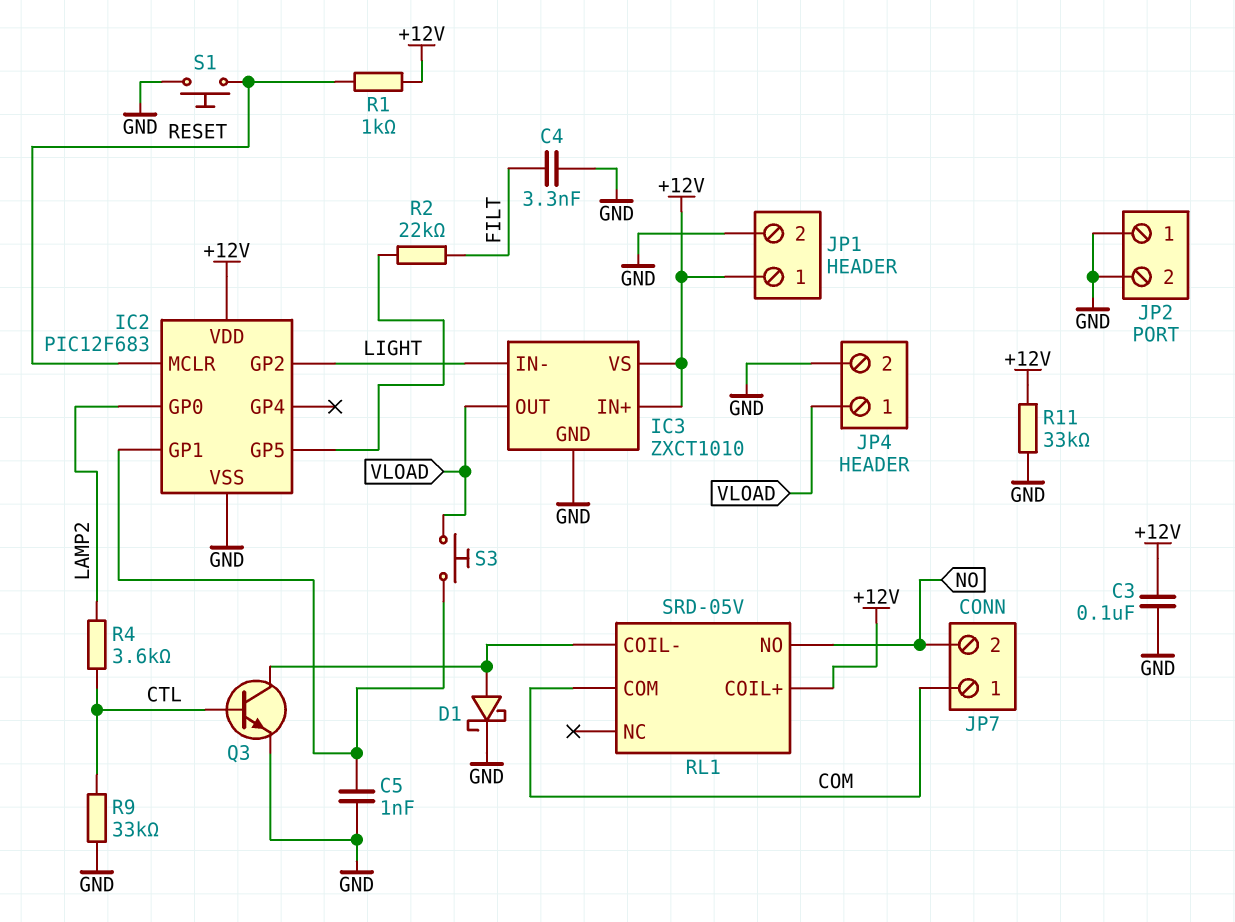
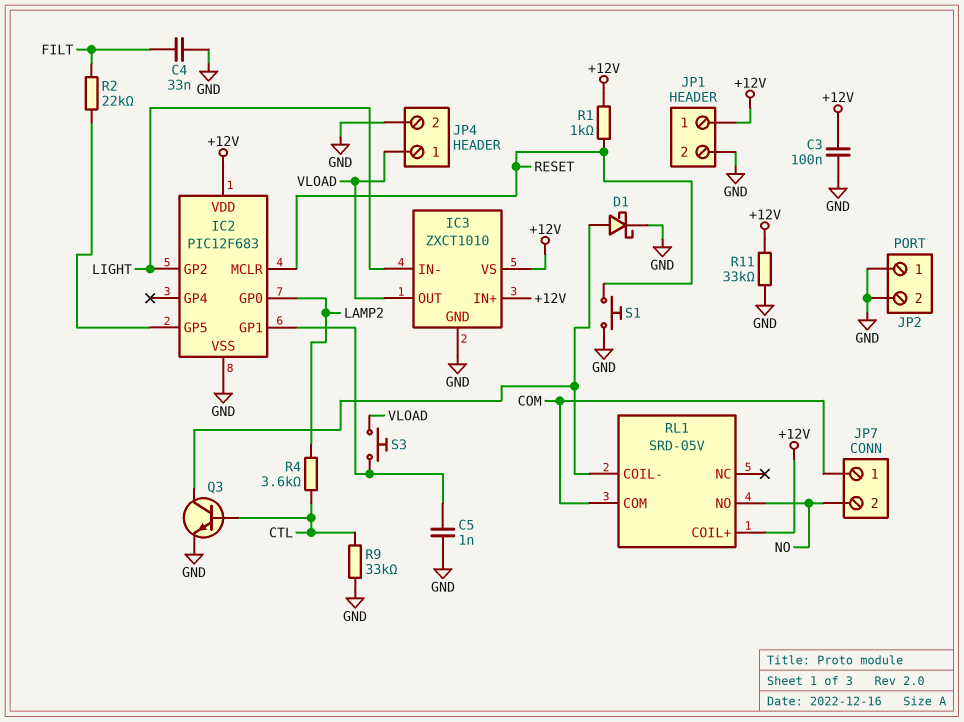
C4: 3.3nF (FILT, GND) -> 33nF (FILT, GND)

